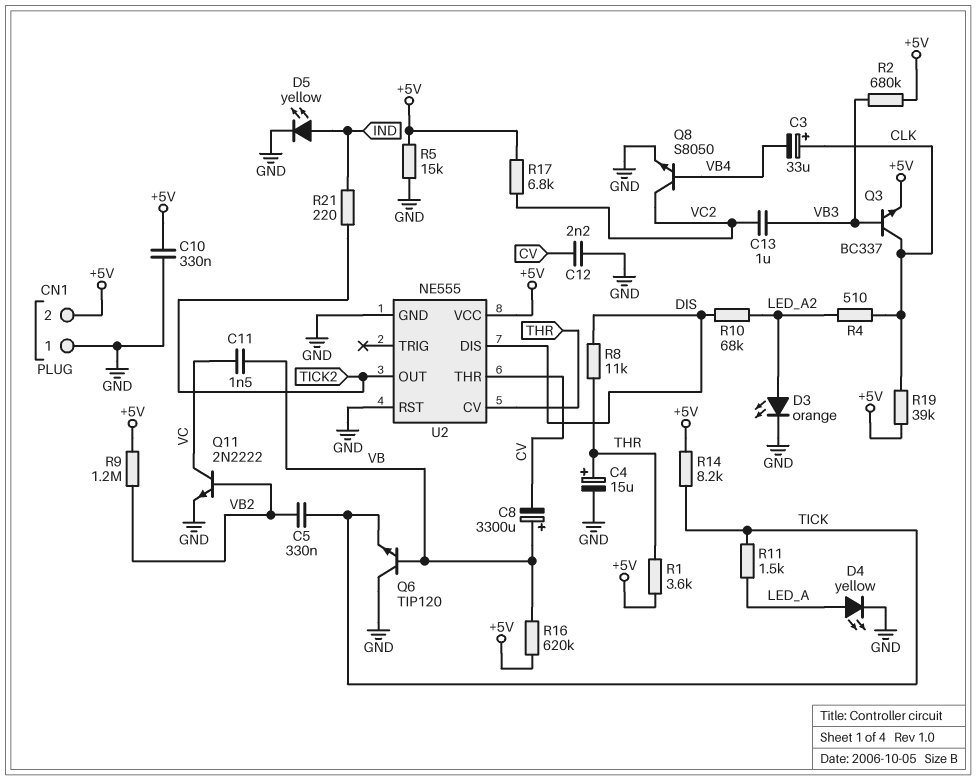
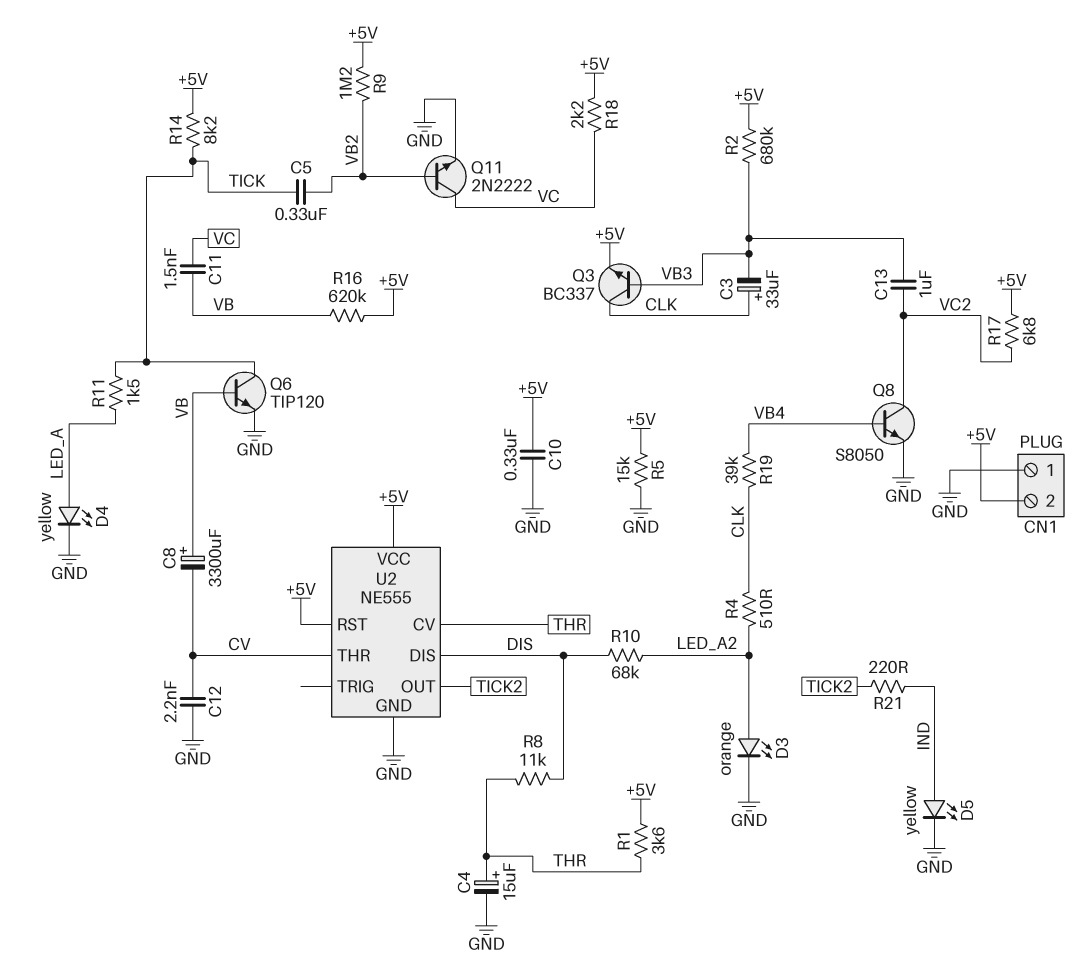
C3: 33uF (plus CLK, minus VB4) -> 33uF (plus CLK, minus VB3)
Q6: NPN TIP120 (B VB, C GND, E TICK) -> NPN TIP120 (B VB, C TICK, E GND)
R18: none -> 2.2k (+5V, VC)
R19: 39k (+5V, CLK) -> 39k (CLK, VB4)
U2 pin RST: GND -> +5V

